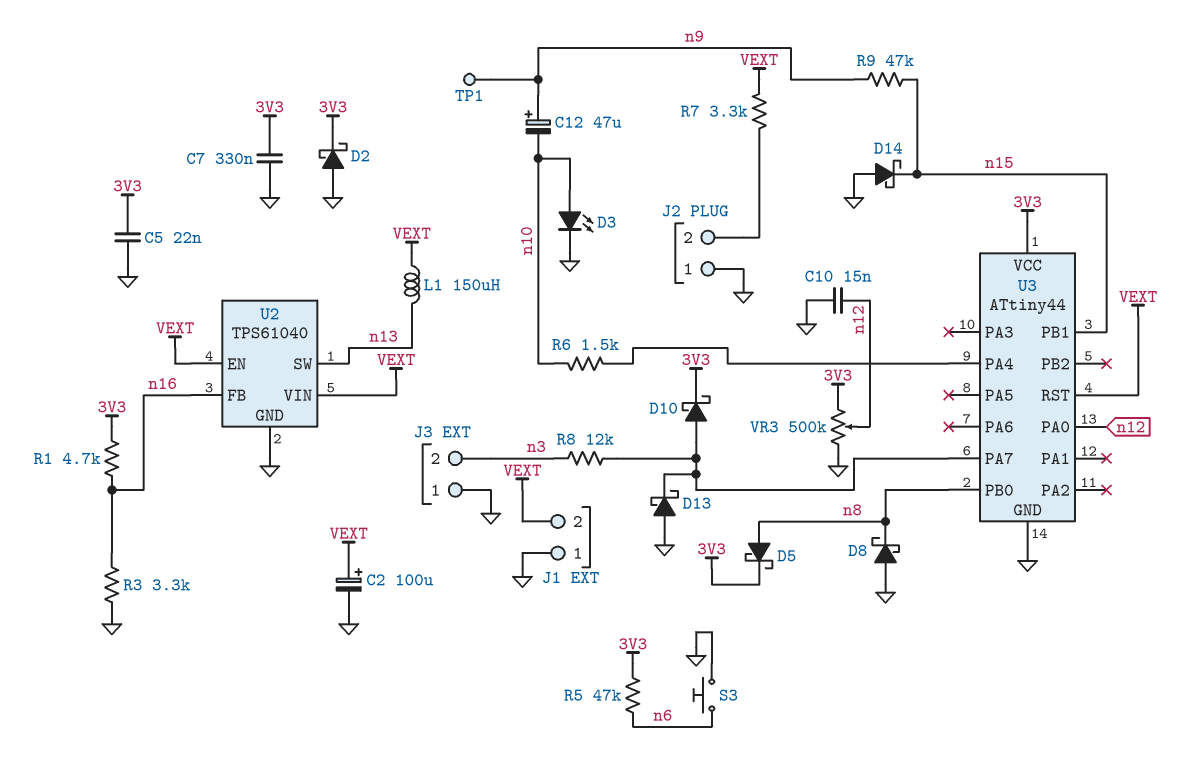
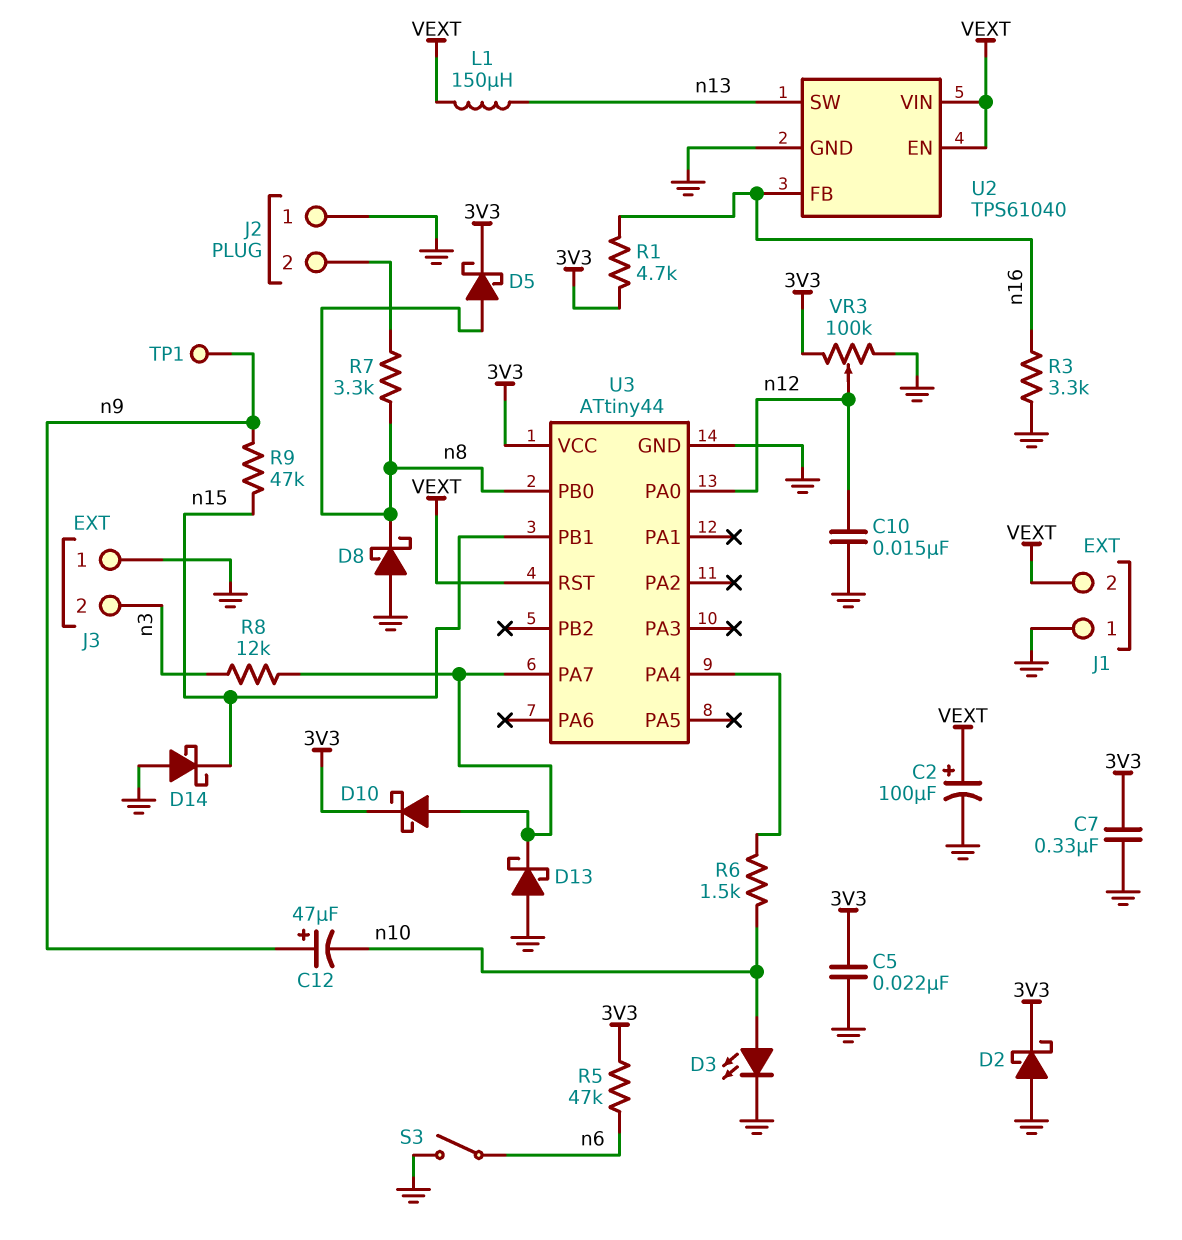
R7: 3.3k (J2/2, VEXT) -> 3.3k (J2/2, n8)
S3: button (GND, n6) -> switch (GND, n6)
VR3: 500k (3V3, GND, wiper n12) -> 100k (3V3, GND, wiper n12)

